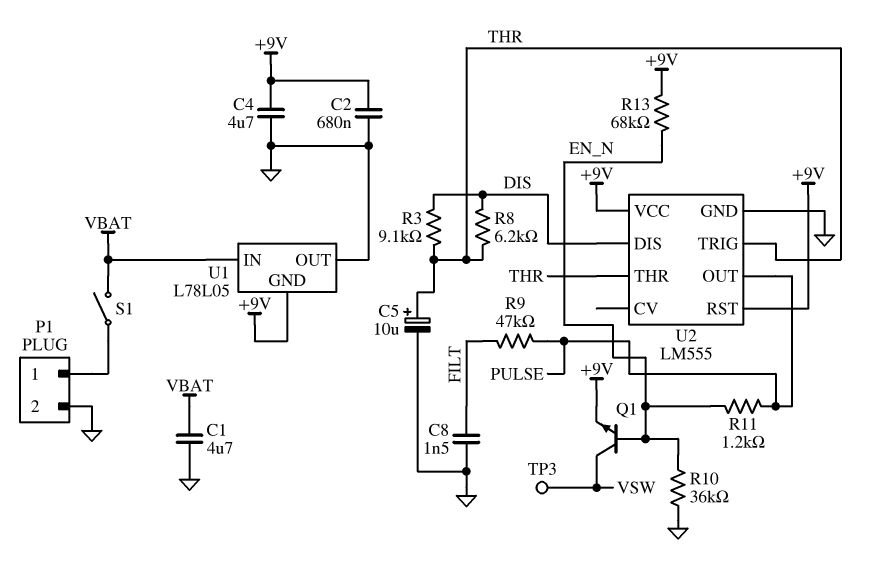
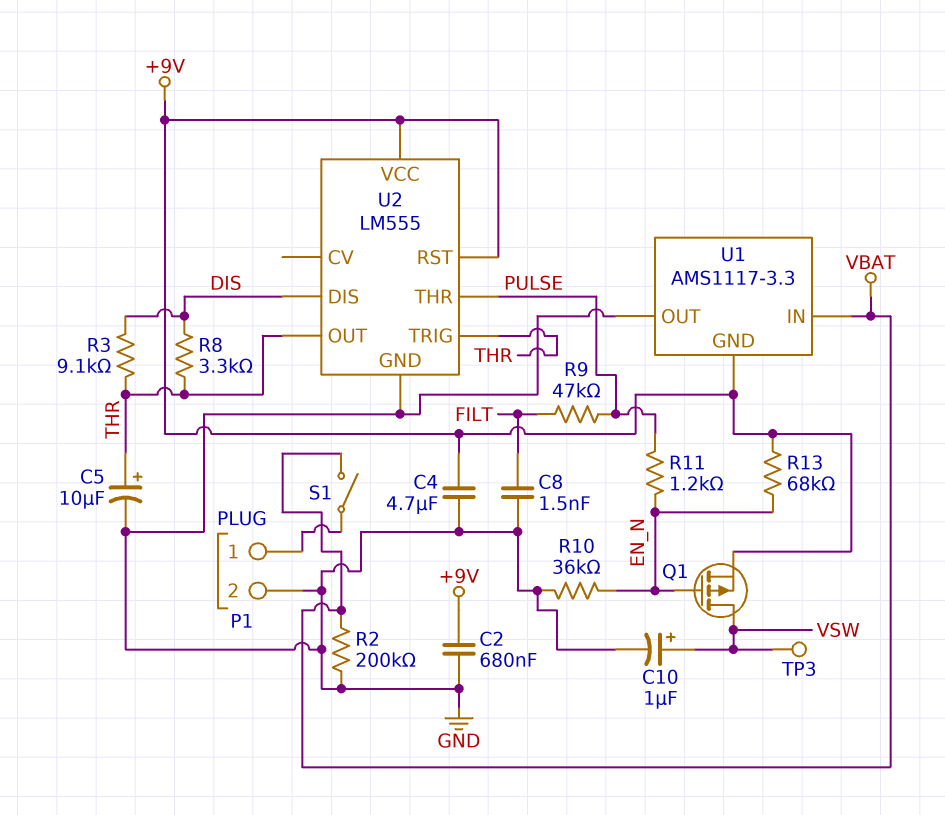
C1: 4.7uF (GND, VBAT) -> none
C10: none -> 1uF (plus VSW, minus GND)
Q1: NPN (B EN_N, C VSW, E +9V) -> PMOS (G EN_N, D VSW, S +9V)
R2: none -> 200k (GND, VBAT)
R8: 6.2k (DIS, THR) -> 3.3k (DIS, THR)
U1: L78L05 -> AMS1117-3.3
U2 pin OUT: PULSE -> THR
U2 pin THR: THR -> PULSE

